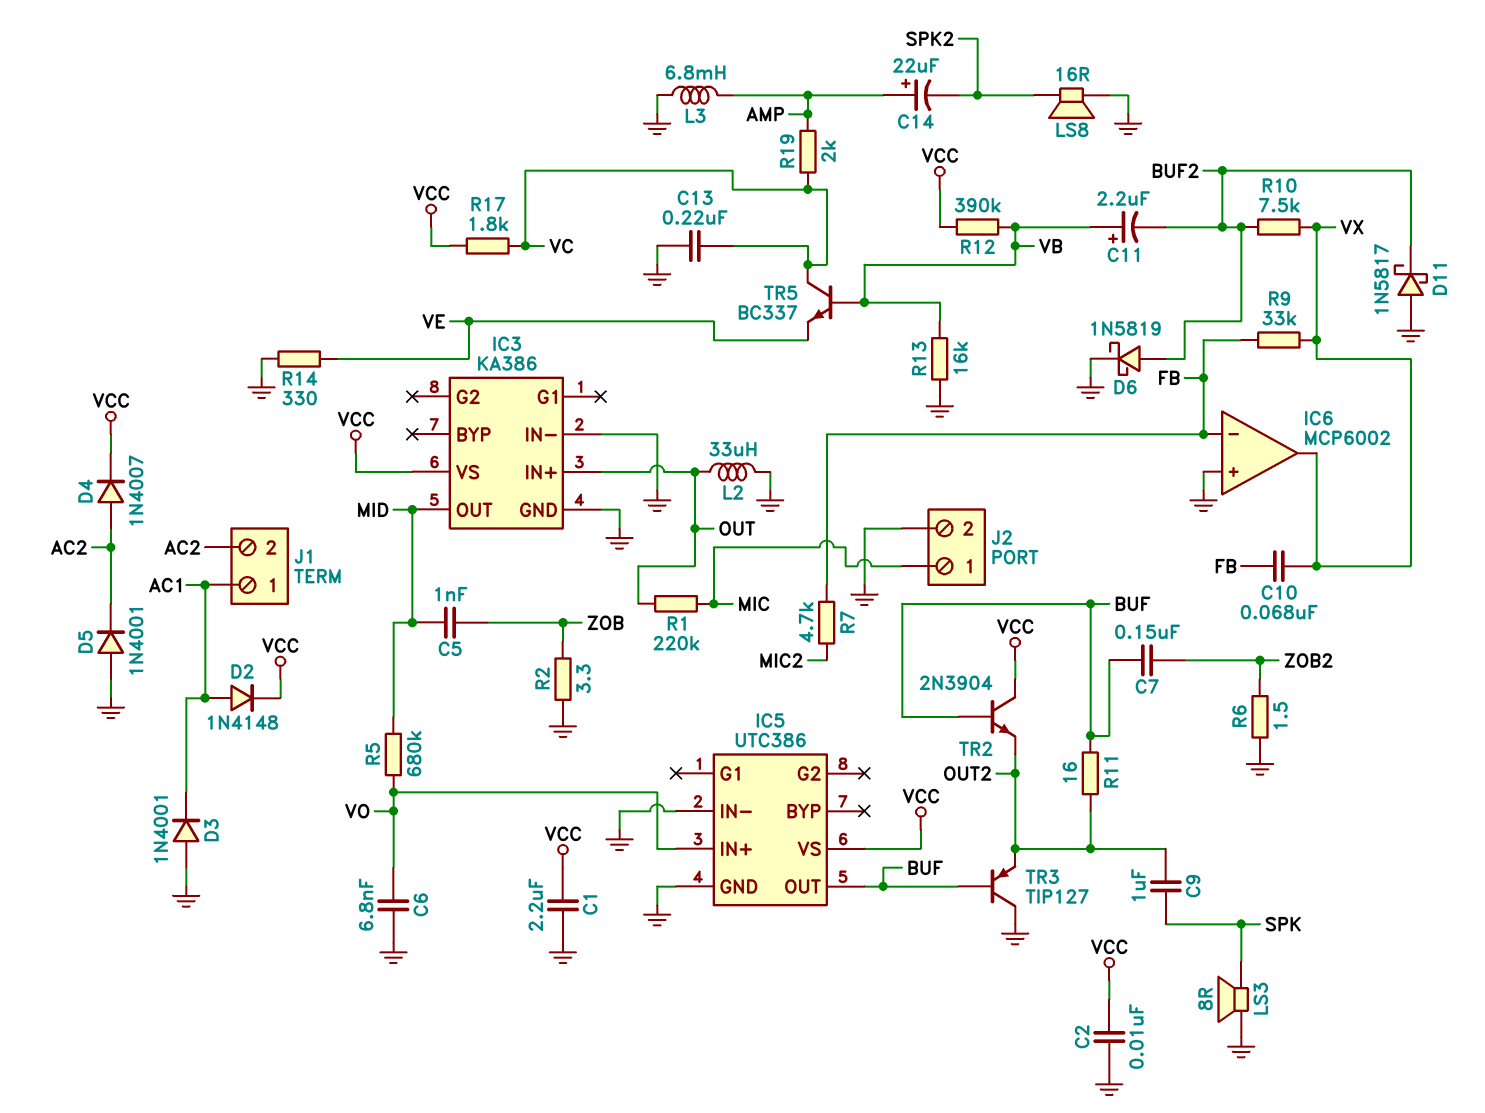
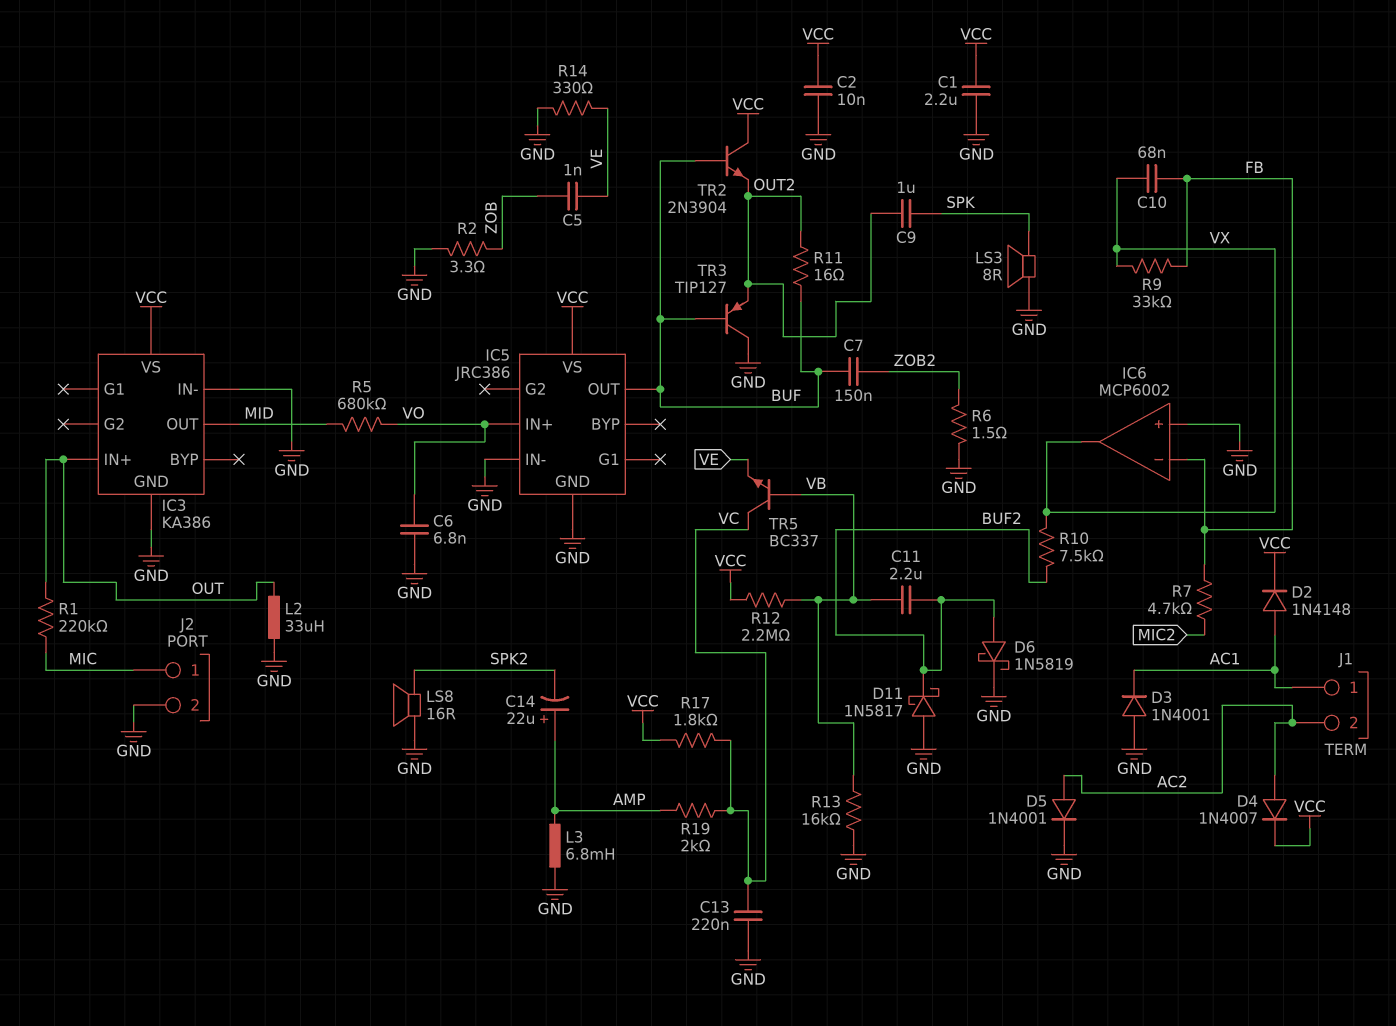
C5: 1nF (MID, ZOB) -> 1nF (VE, ZOB)
C11: 2.2uF (plus VB, minus BUF2) -> 2.2uF (BUF2, VB)
D5: diode 1N4001 (A GND, K AC2) -> diode 1N4001 (A AC2, K GND)
IC5: UTC386 -> JRC386
R12: 390k (VB, VCC) -> 2.2M (VB, VCC)

